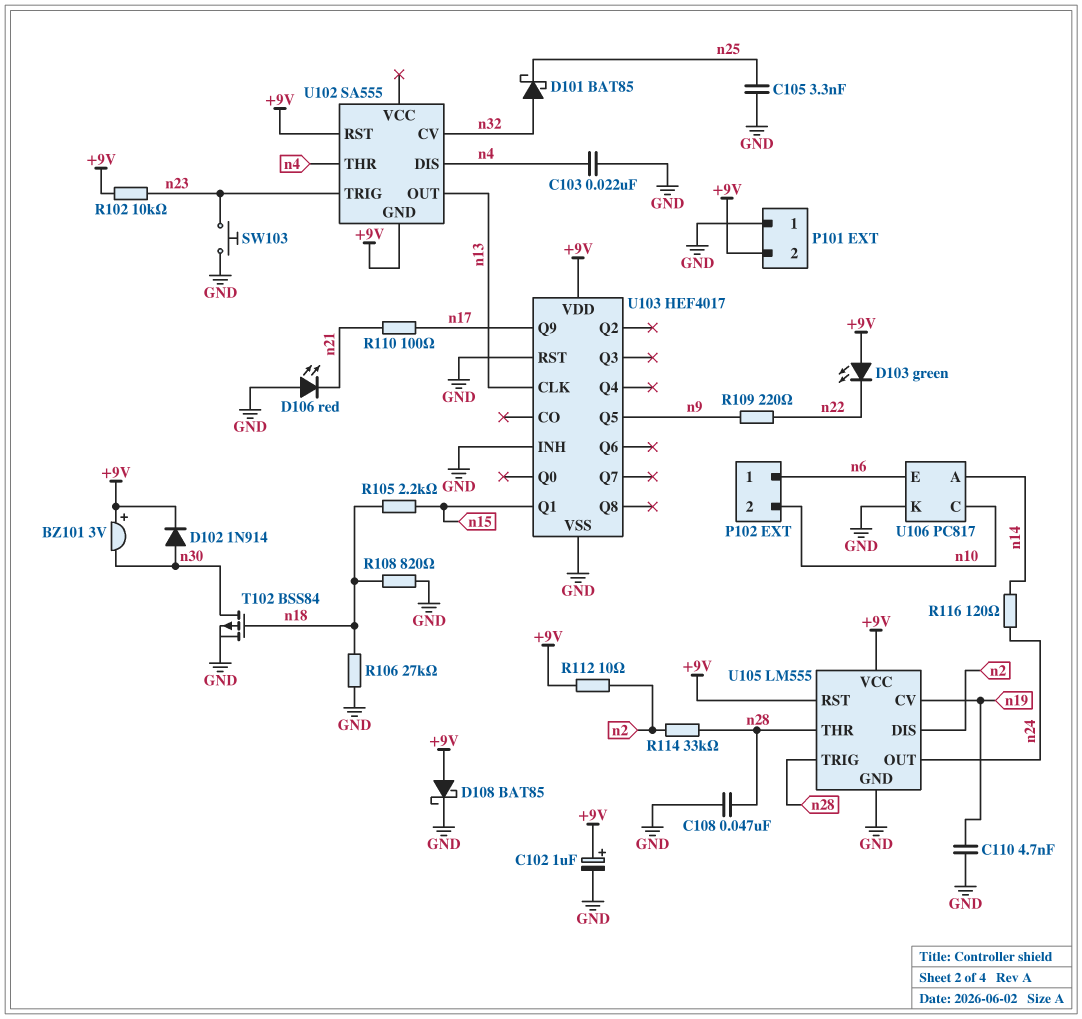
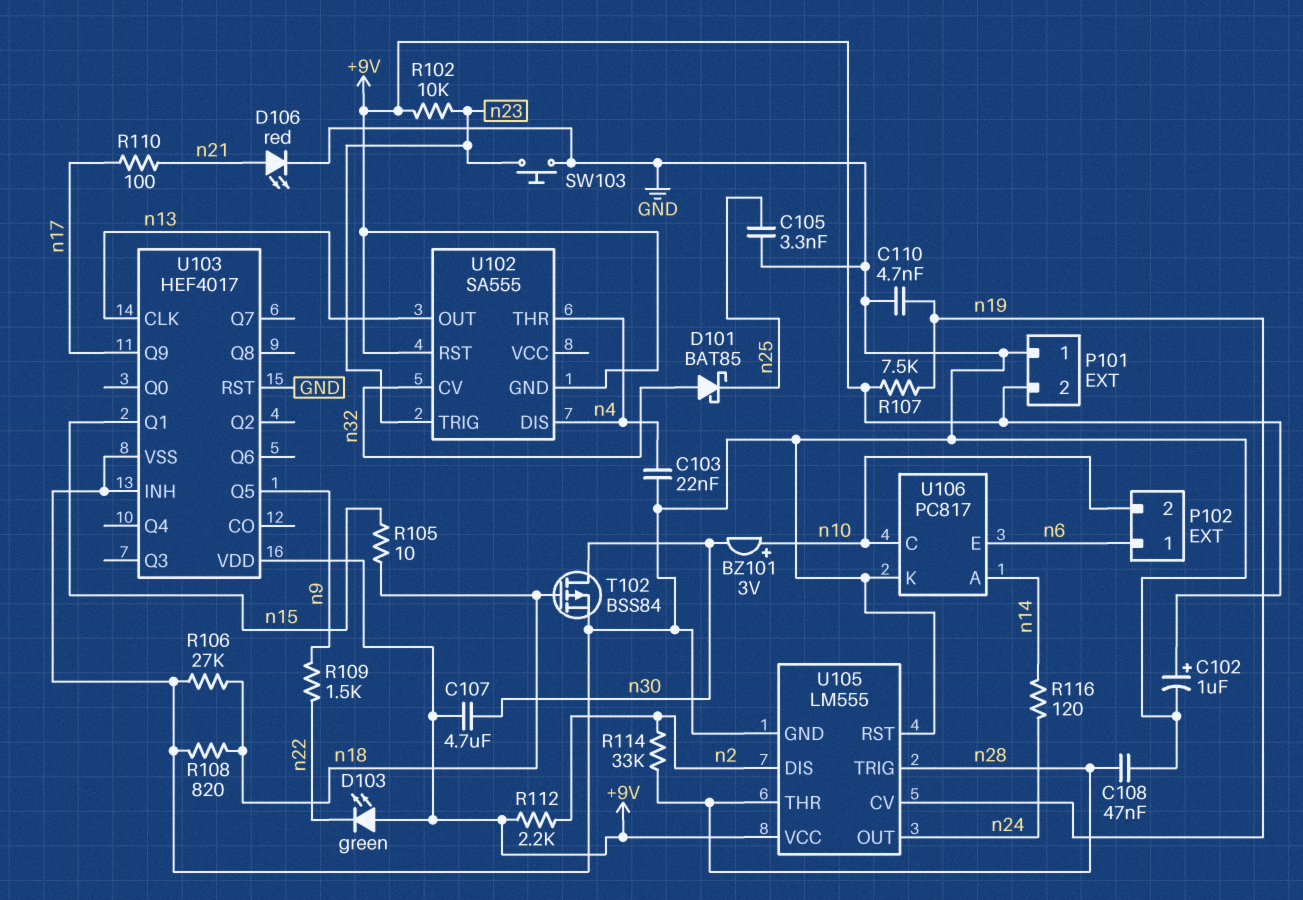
BZ101: buzzer 3V (plus +9V, minus n30) -> buzzer 3V (plus n10, minus n30)
C107: none -> 4.7uF (+9V, n30)
D102: diode 1N914 (A n30, K +9V) -> none
D106: LED red (A GND, K n21) -> LED red (A n21, K GND)
D108: schottky BAT85 (A +9V, K GND) -> none
R105: 2.2k (n15, n18) -> 10 (n15, n18)
R107: none -> 7.5k (+9V, n19)
R109: 220 (n9, n22) -> 1.5k (n9, n22)
R112: 10 (+9V, n2) -> 2.2k (+9V, n2)
U105 pin RST: +9V -> GND

